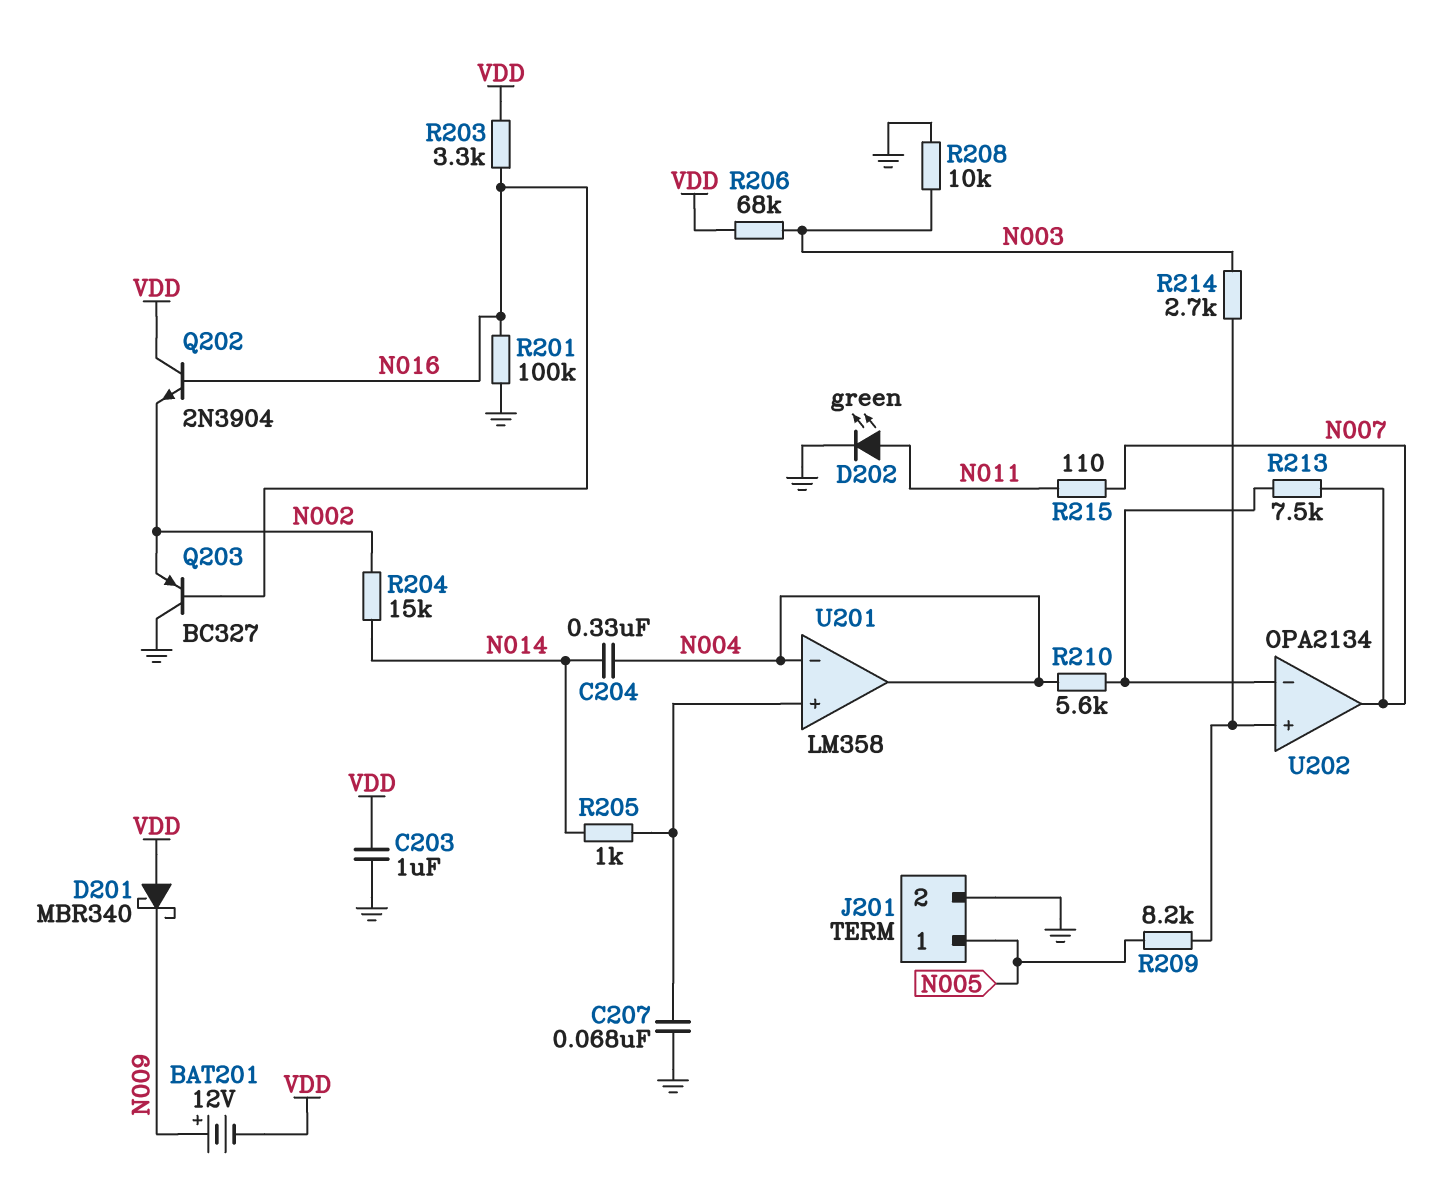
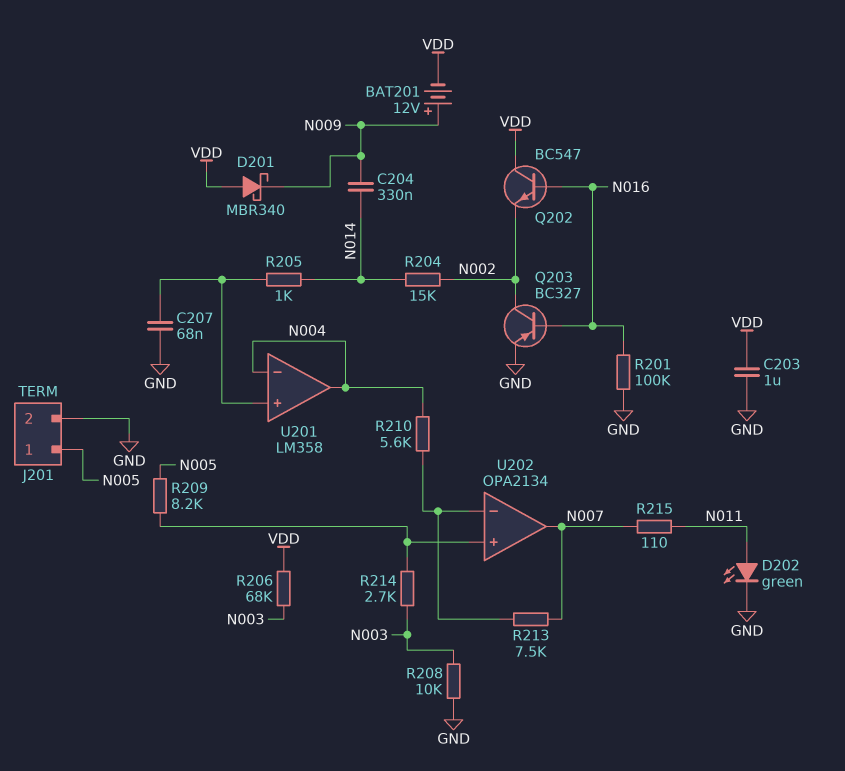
C204: 330nF (N004, N014) -> 330nF (N009, N014)
Q202: NPN 2N3904 (B N016, C VDD, E N002) -> NPN BC547 (B N016, C VDD, E N002)
Q203: PNP BC327 (B N016, C GND, E N002) -> PNP BC327 (B N016, C N002, E GND)
R203: 3.3k (N016, VDD) -> none

